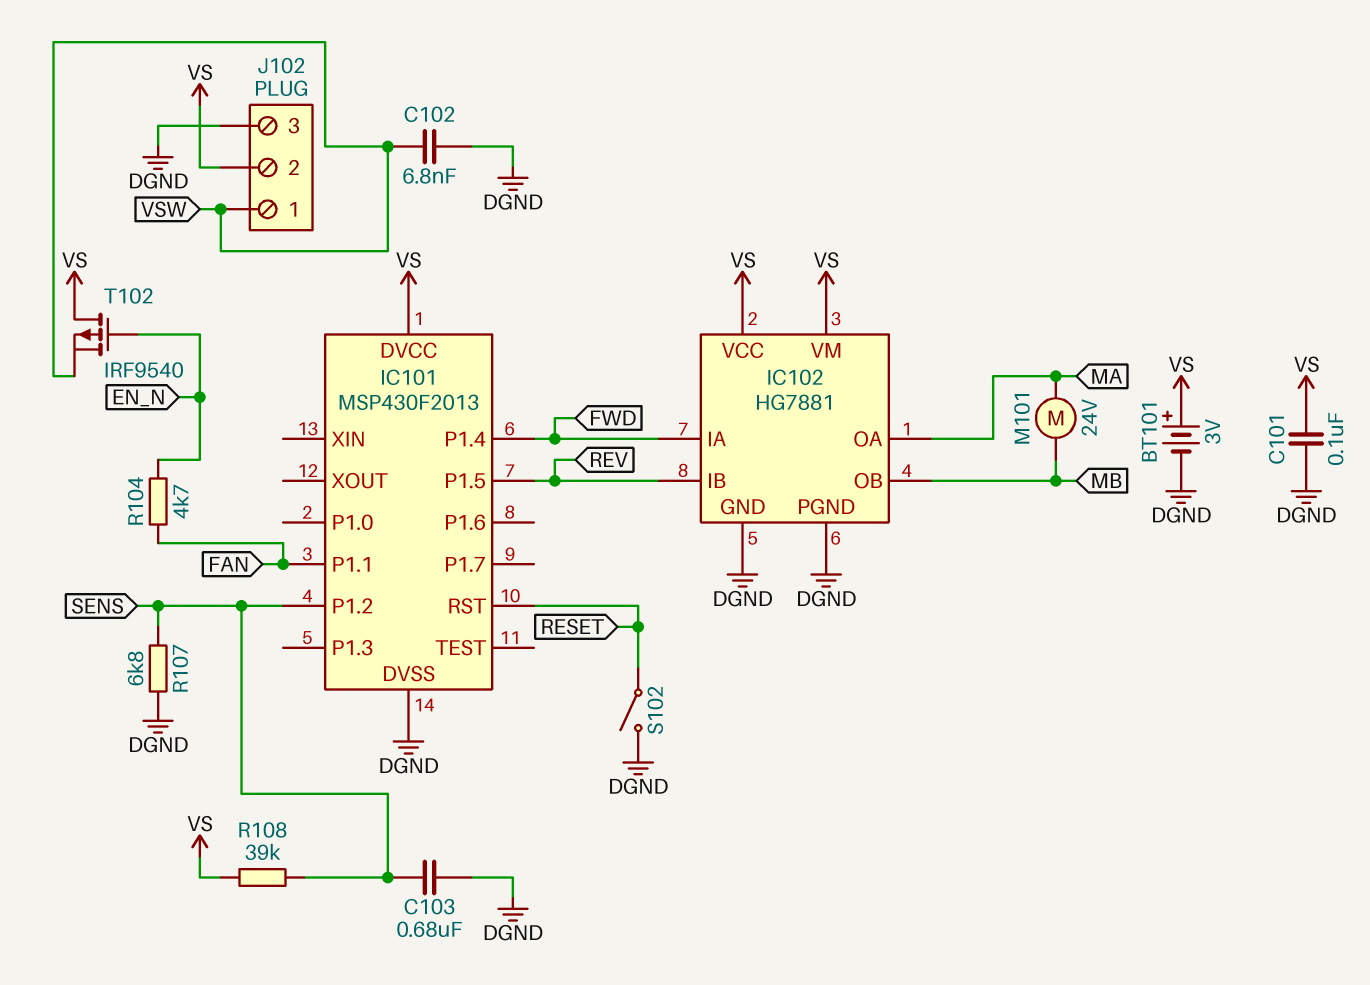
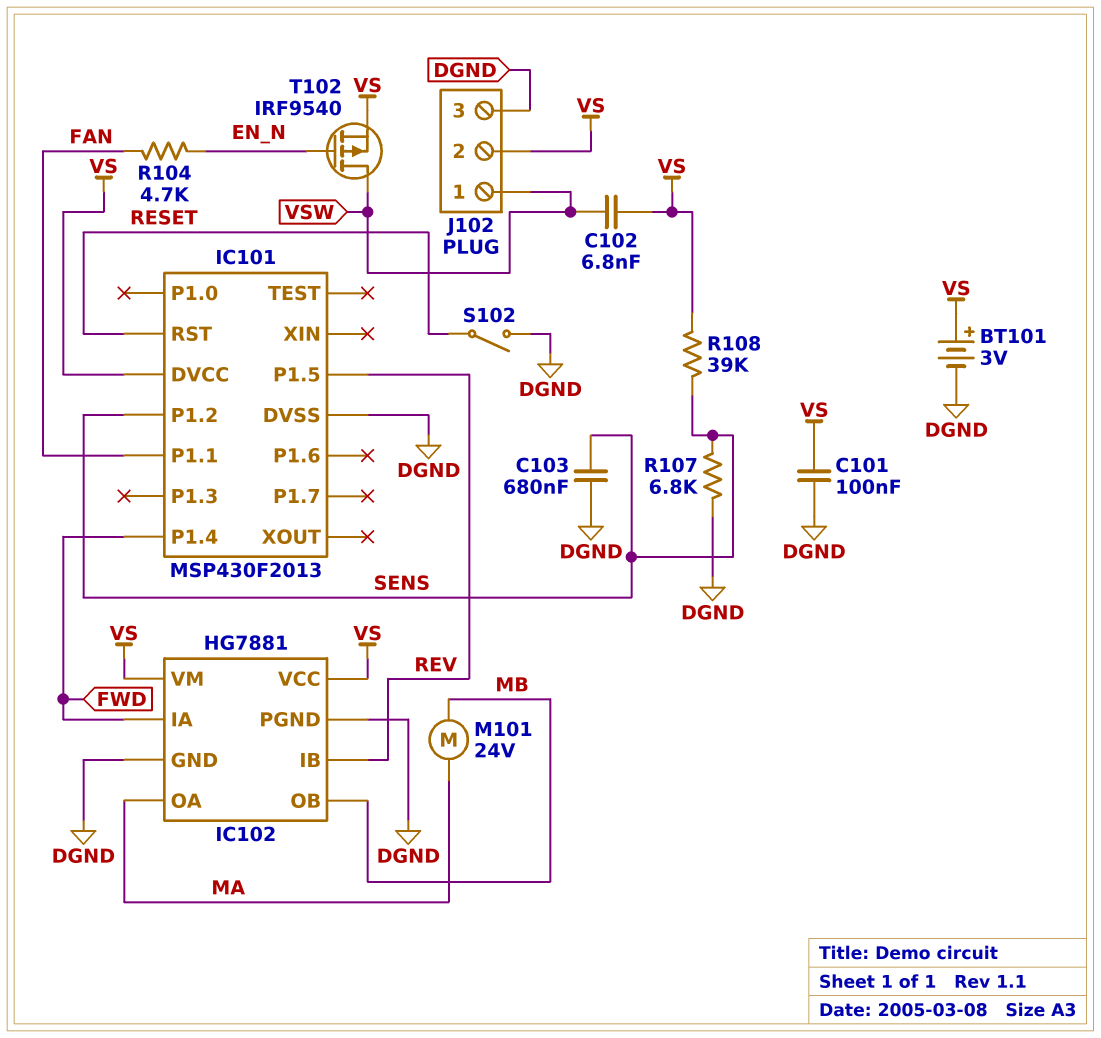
C102: 6.8nF (DGND, VSW) -> 6.8nF (VS, VSW)
T102: PMOS IRF9540 (G EN_N, D VS, S VSW) -> PMOS IRF9540 (G EN_N, D VSW, S VS)

